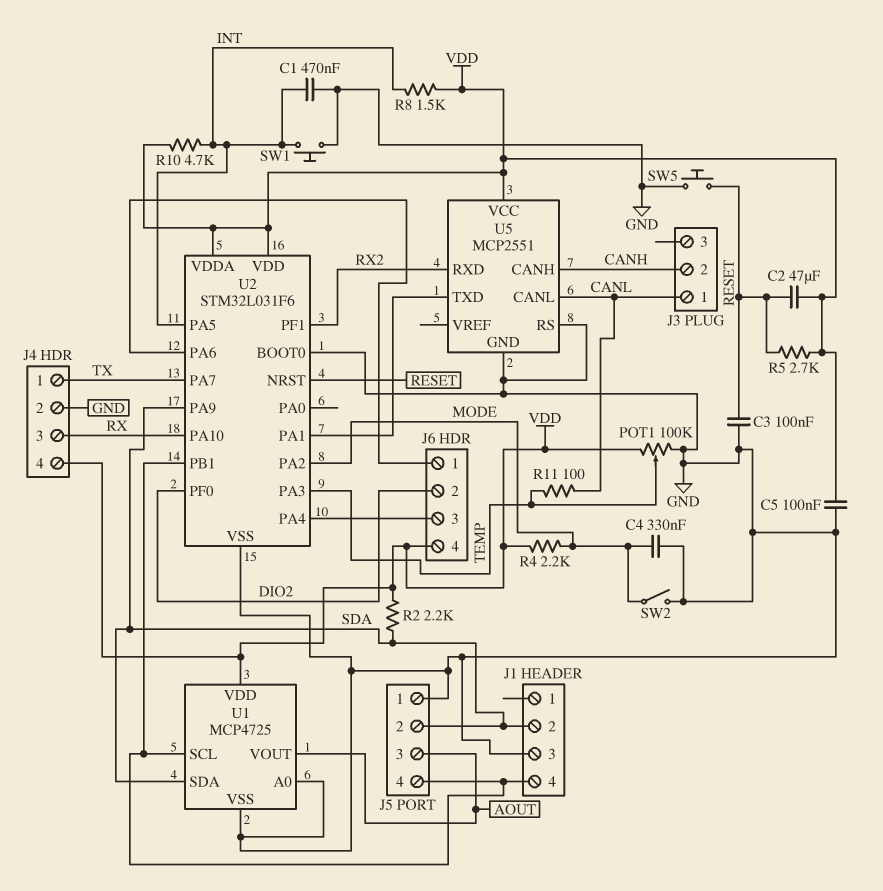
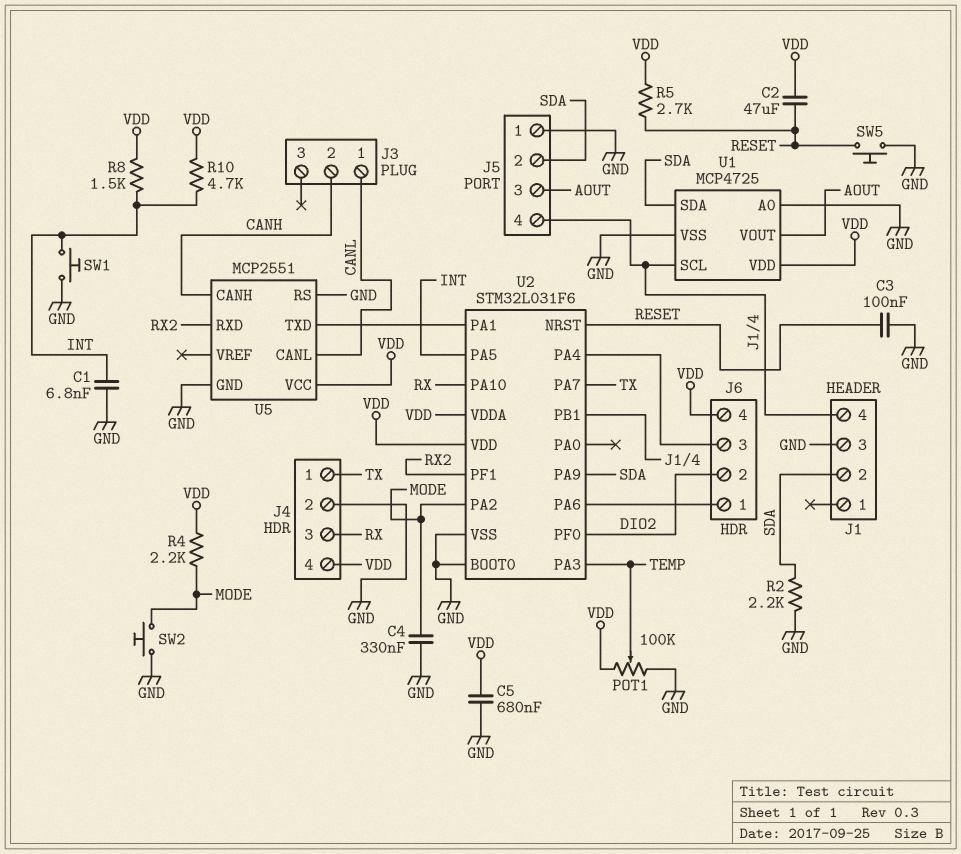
C1: 470nF (GND, INT) -> 6.8nF (GND, INT)
C5: 100nF (GND, VDD) -> 680nF (GND, VDD)
R2: 2.2k (SDA, VDD) -> 2.2k (GND, SDA)
R11: 100 (CANL, TEMP) -> none
SW2: switch (GND, MODE) -> button (GND, MODE)

